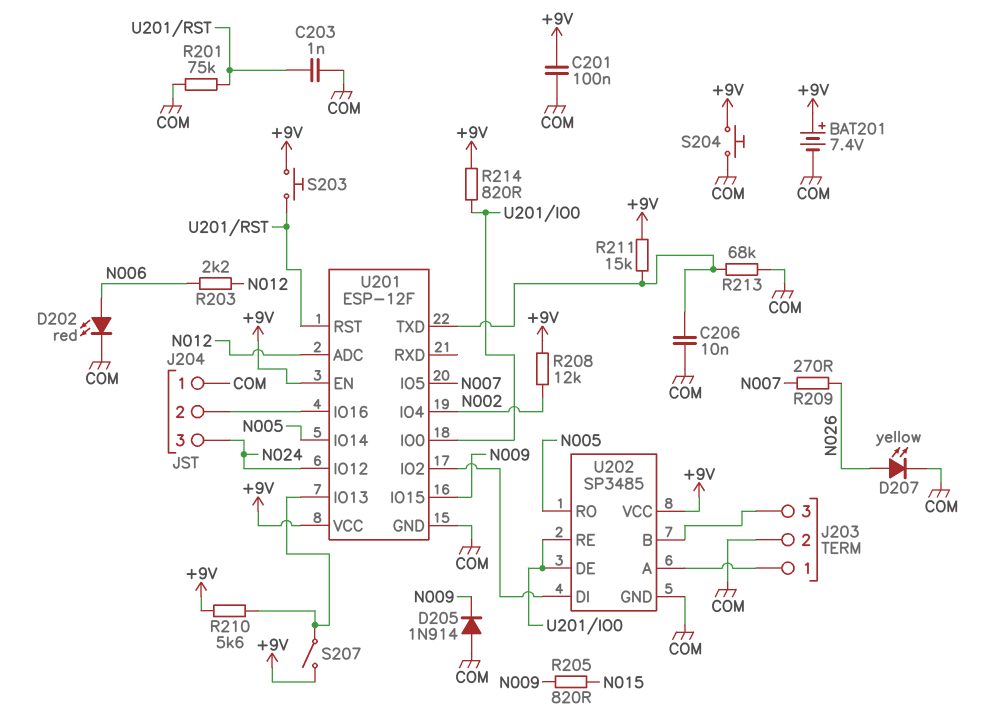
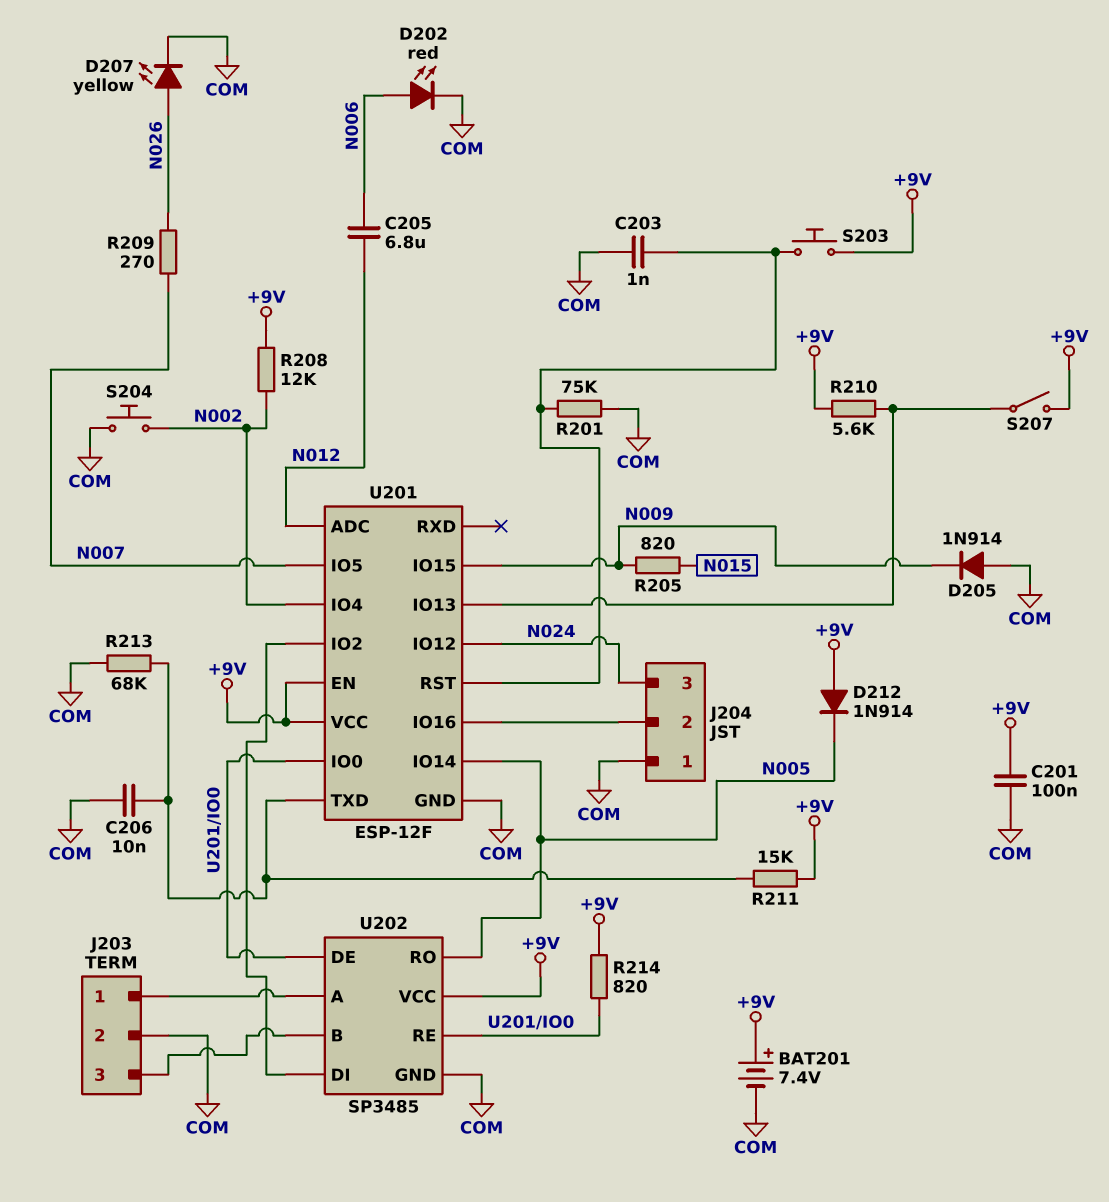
C205: none -> 6.8uF (N006, N012)
D212: none -> diode 1N914 (A +9V, K N005)
R203: 2.2k (N006, N012) -> none
S204: button (+9V, COM) -> button (COM, N002)

